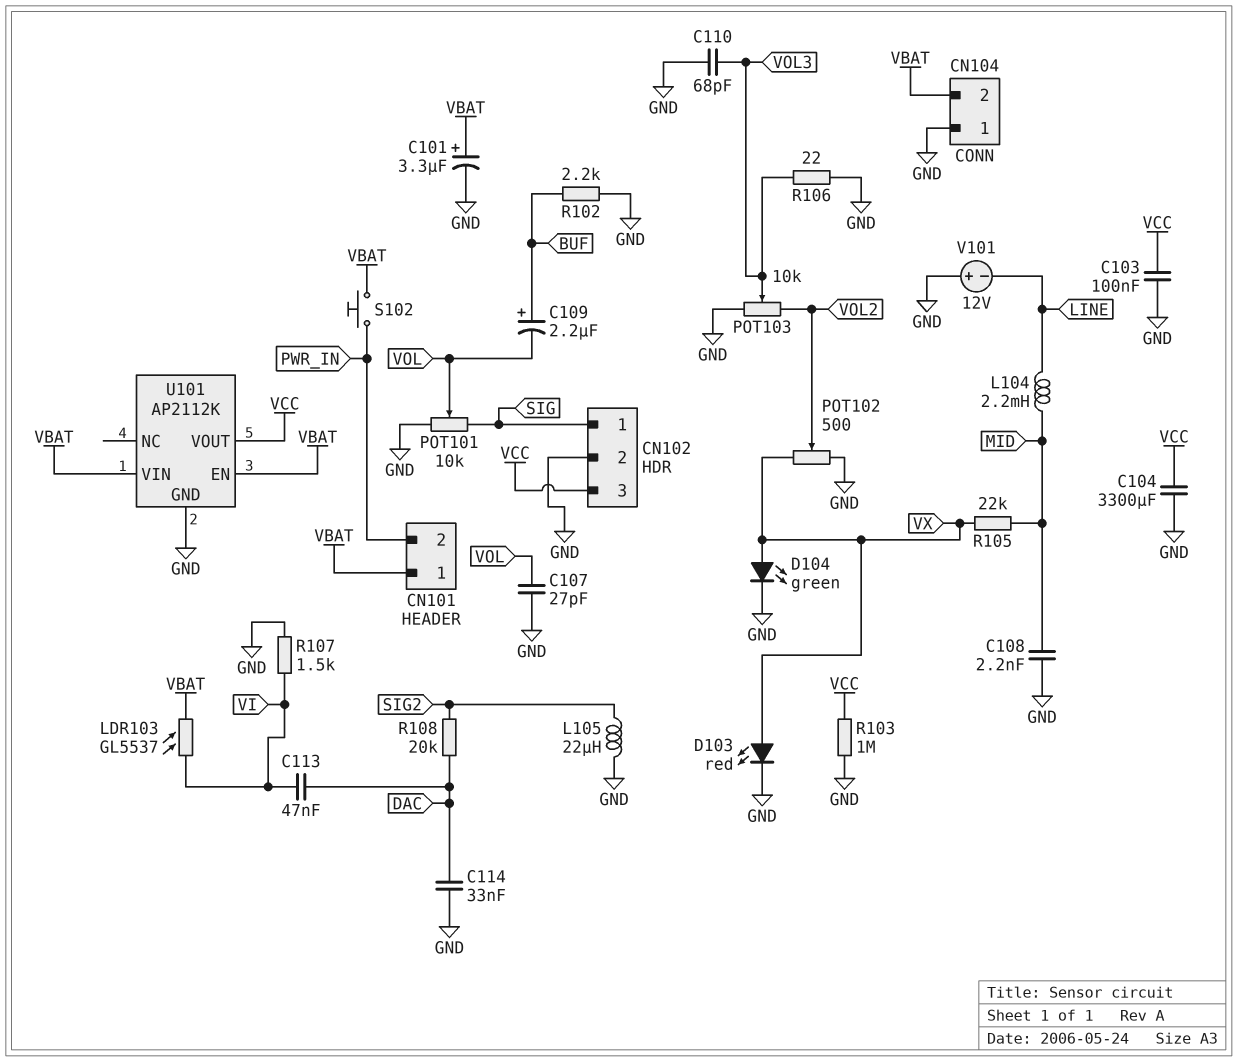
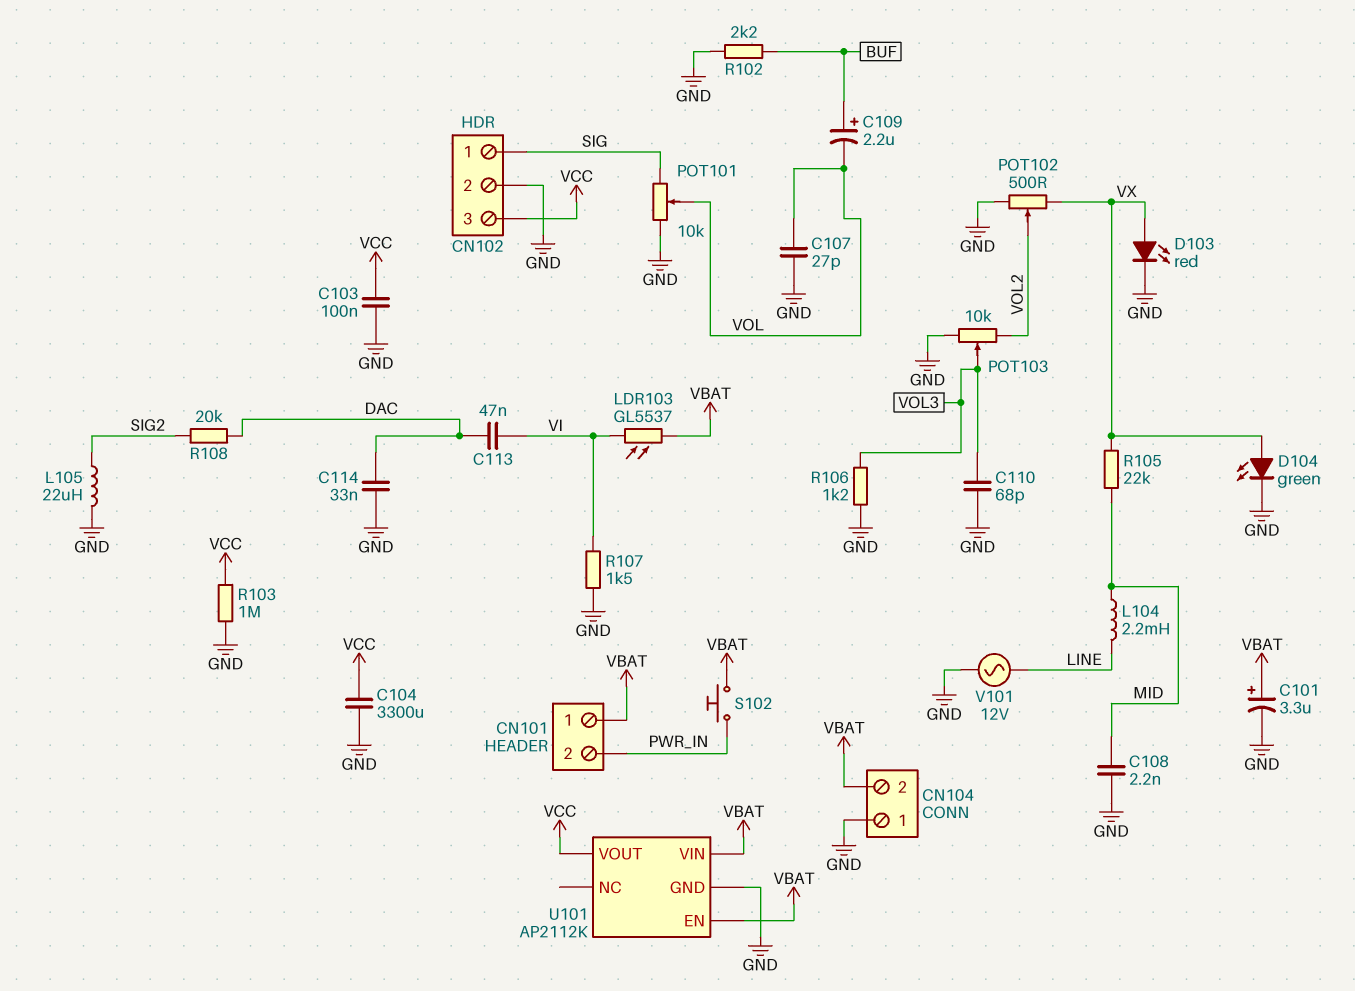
R106: 22 (GND, VOL3) -> 1.2k (GND, VOL3)
V101: 12V (plus GND, minus LINE) -> AC 12V (GND, LINE)

